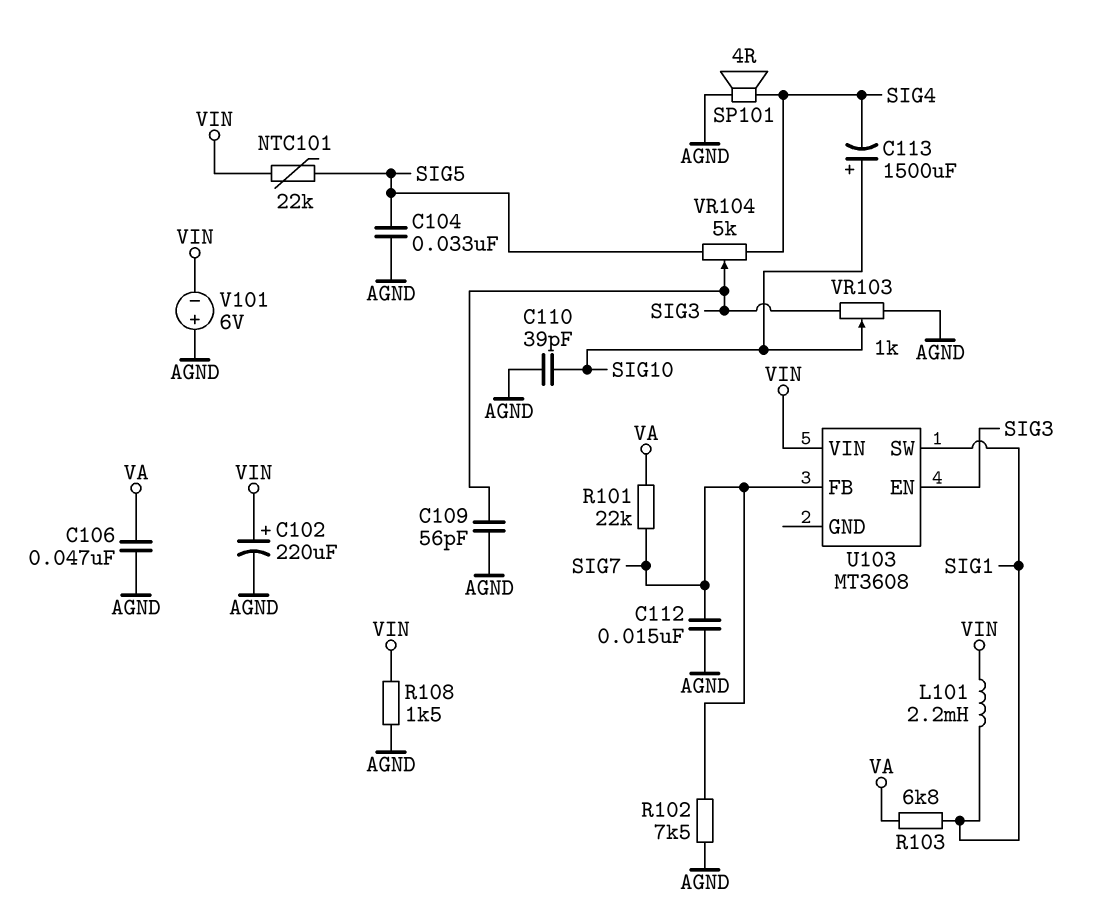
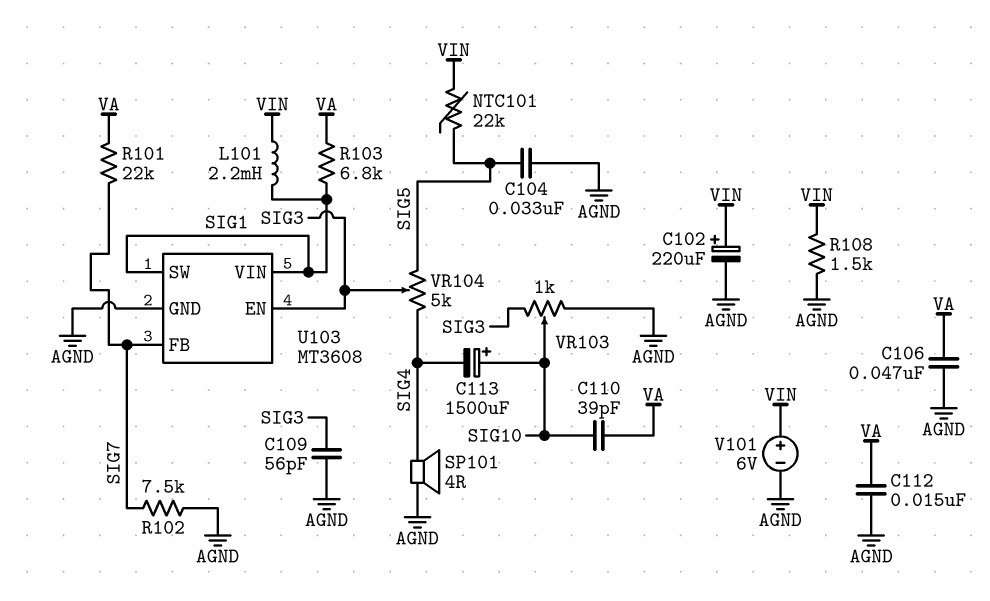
C110: 39pF (AGND, SIG10) -> 39pF (SIG10, VA)
C112: 15nF (AGND, SIG7) -> 15nF (AGND, VA)
U103 pin GND: none -> AGND
U103 pin VIN: VIN -> SIG1
V101: 6V (plus AGND, minus VIN) -> 6V (plus VIN, minus AGND)

